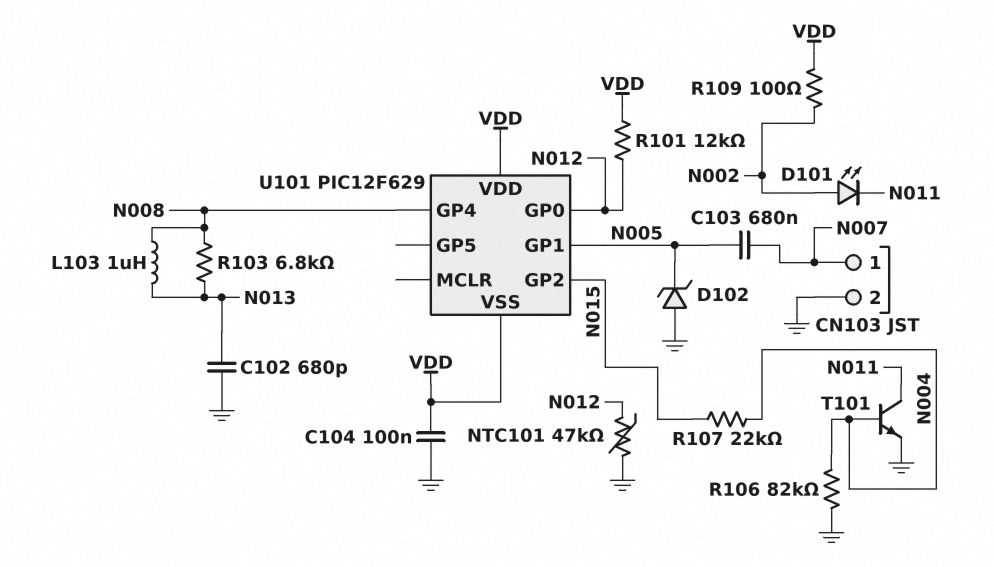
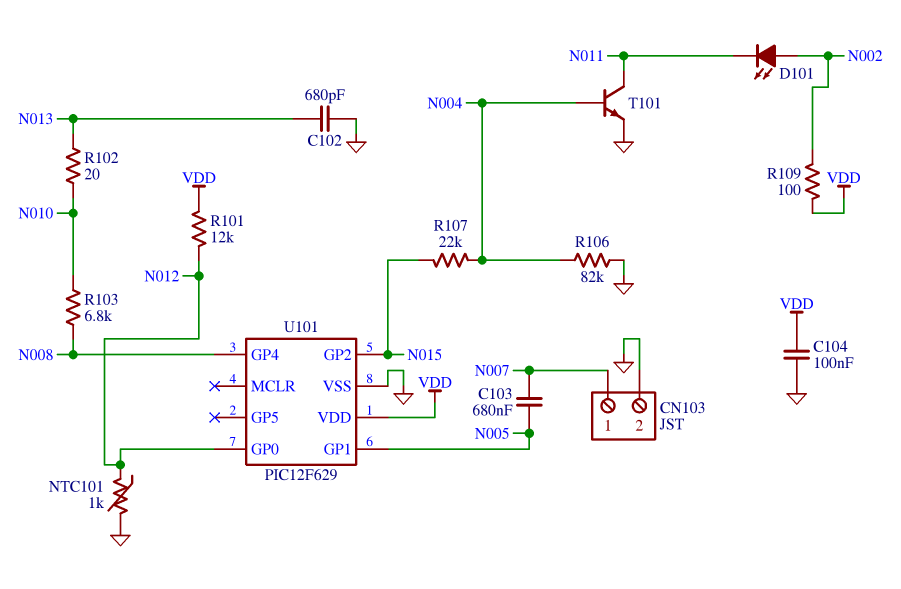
D102: zener (A GND, K N005) -> none
L103: 1uH (N008, N013) -> none
NTC101: 47k (GND, N012) -> 1k (GND, N012)
R102: none -> 20 (N010, N013)
R103: 6.8k (N008, N013) -> 6.8k (N008, N010)
U101 pin VSS: VDD -> GND

